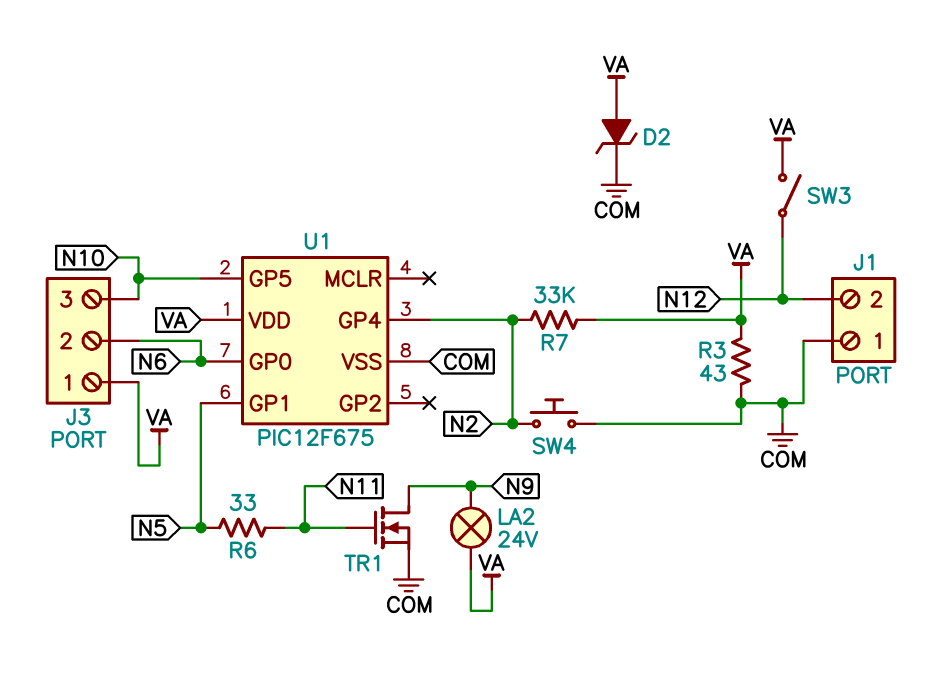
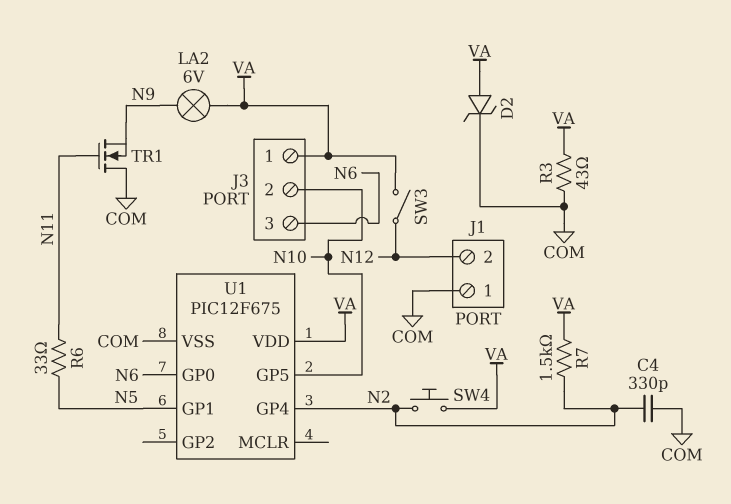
C4: none -> 330pF (COM, N2)
J3 pin 2: N6 -> N10
J3 pin 3: N10 -> N6
LA2: lamp 24V (N9, VA) -> lamp 6V (N9, VA)
R7: 33k (N2, VA) -> 1.5k (N2, VA)
SW4: button (COM, N2) -> button (N2, VA)
TR1: NMOS (G N11, D N9, S COM) -> NMOS (G N11, D COM, S N9)

